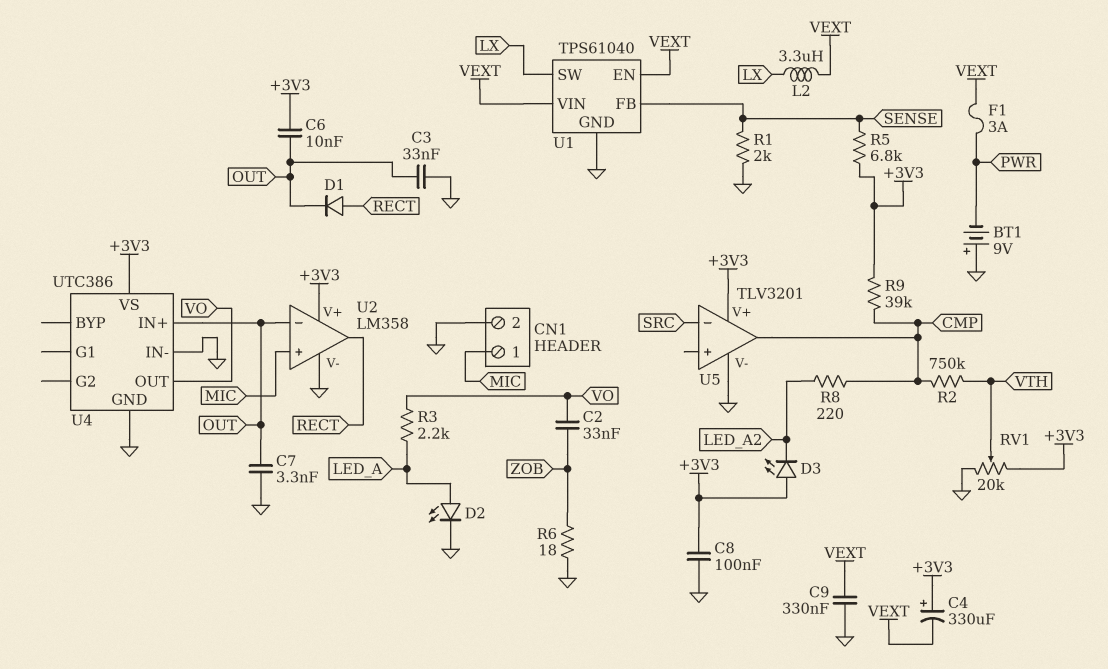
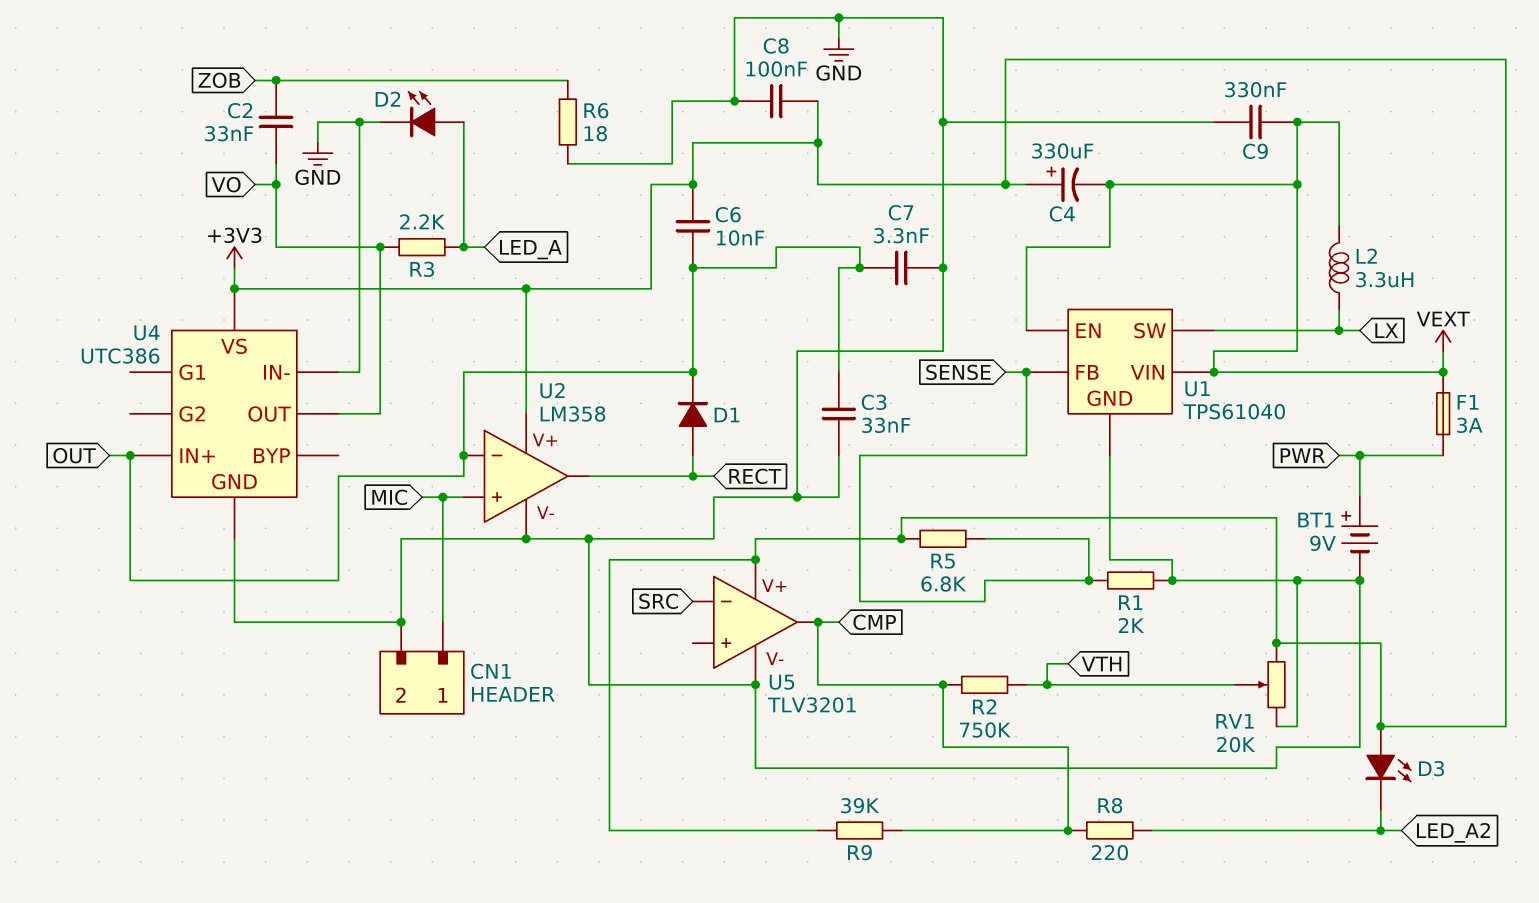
BT1: 9V (plus GND, minus PWR) -> 9V (plus PWR, minus GND)

